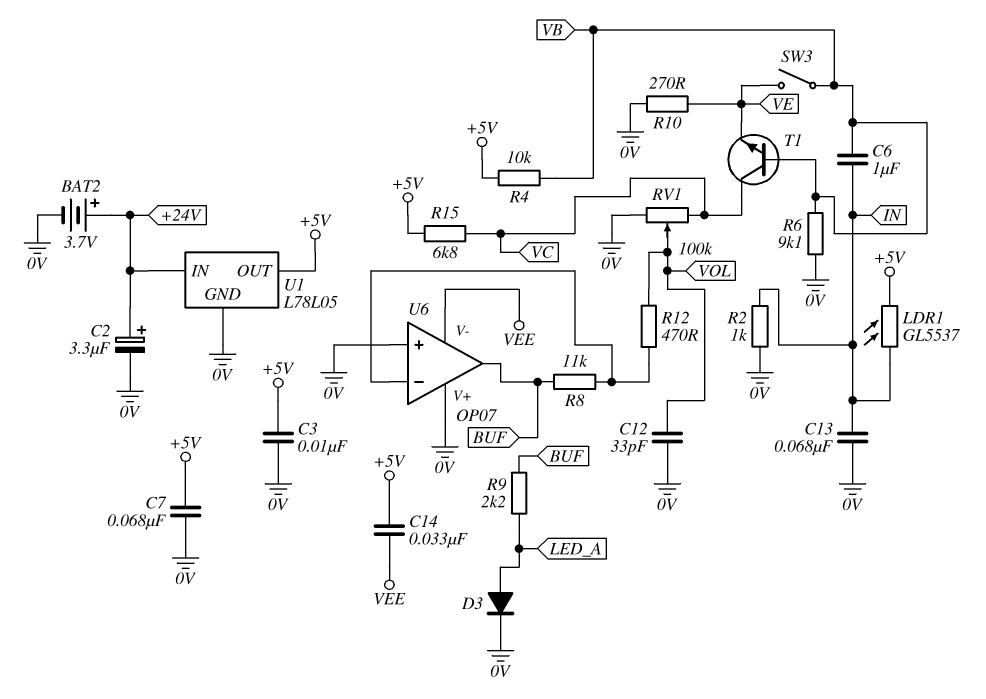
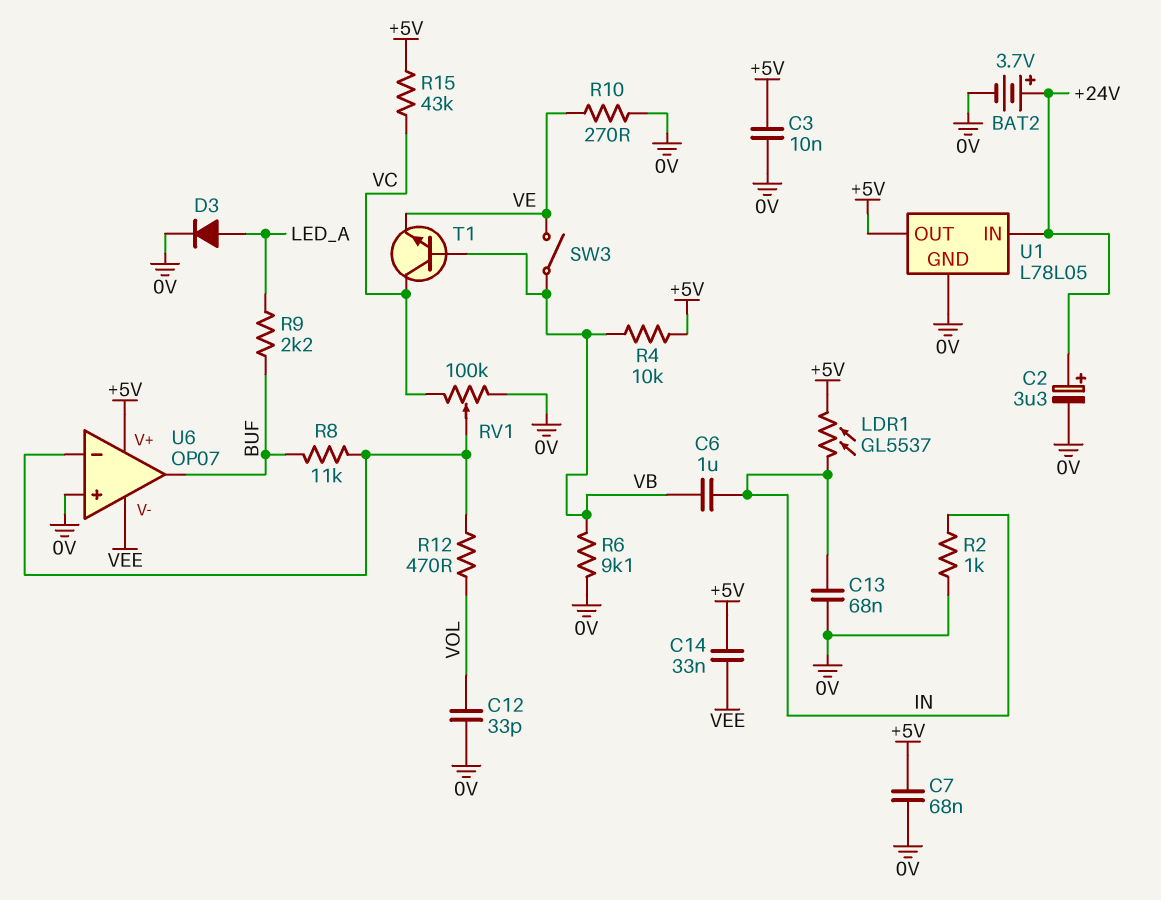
R15: 6.8k (+5V, VC) -> 43k (+5V, VC)
RV1: 100k (0V, VC, wiper VOL) -> 100k (0V, VC, wiper U6/in-)
U6 pin V+: 0V -> +5V

